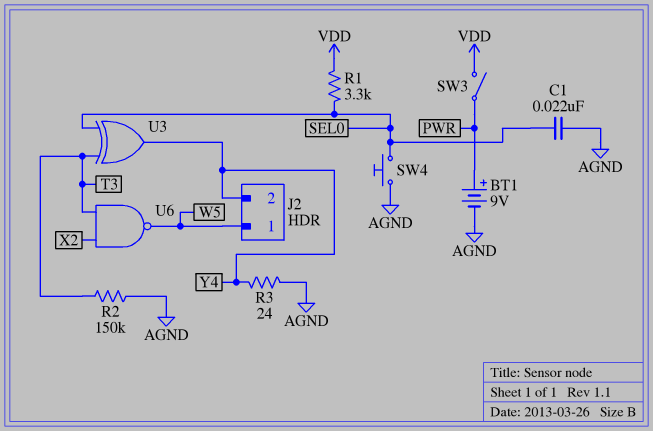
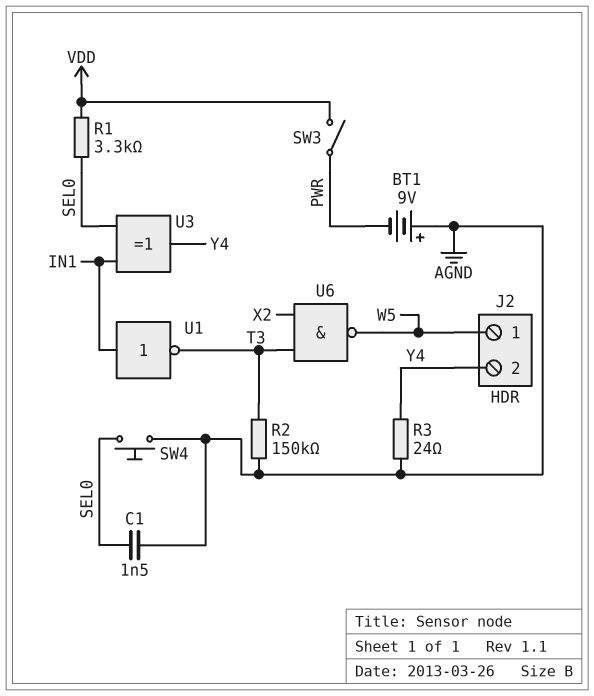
BT1: 9V (plus PWR, minus AGND) -> 9V (plus AGND, minus PWR)
C1: 22nF (AGND, SEL0) -> 1.5nF (AGND, SEL0)
U1: none -> NOT (in IN1, out T3)
U3: XOR (in SEL0, in T3, out Y4) -> XOR (in IN1, in SEL0, out Y4)

